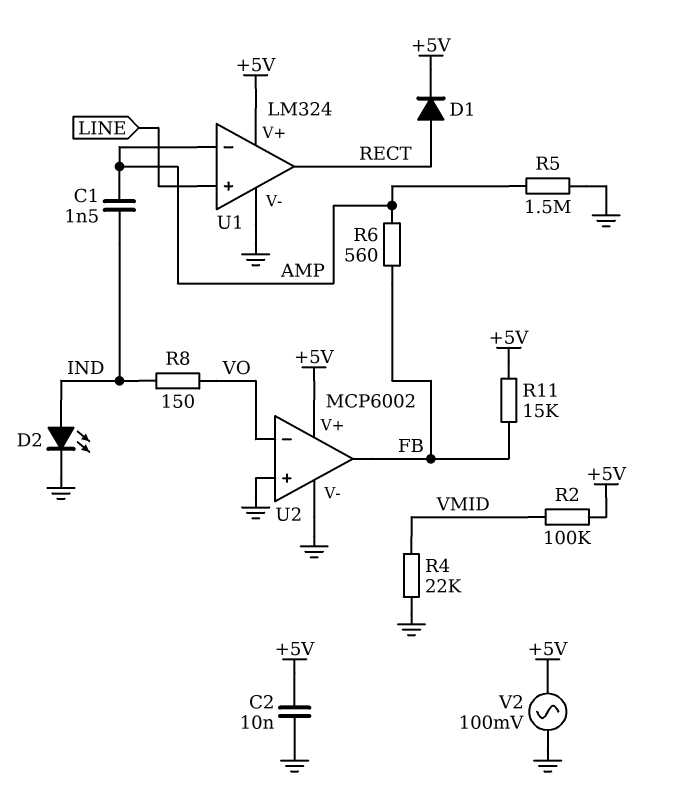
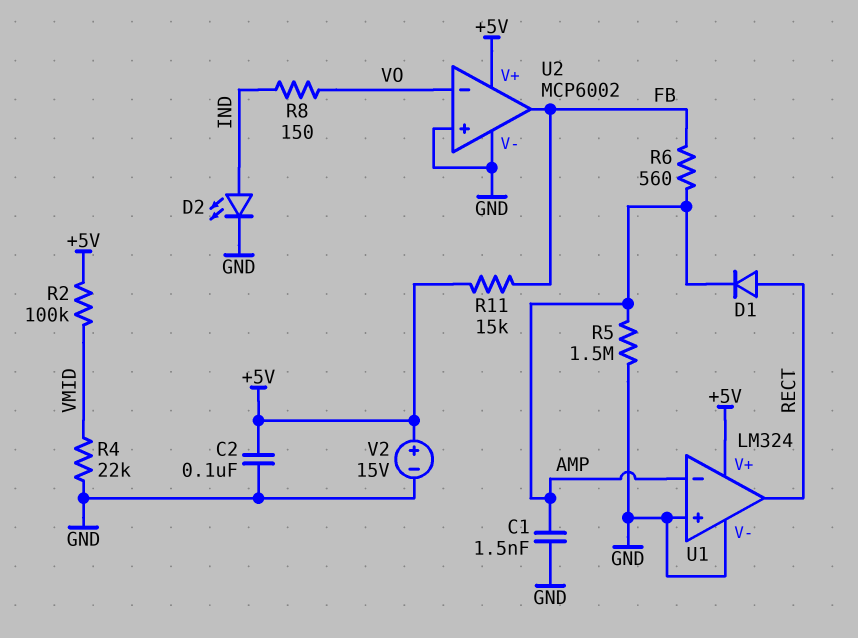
C1: 1.5nF (AMP, IND) -> 1.5nF (AMP, GND)
C2: 10nF (+5V, GND) -> 100nF (+5V, GND)
D1: diode (A RECT, K +5V) -> diode (A RECT, K AMP)
U1 pin in+: LINE -> GND
V2: AC 100mV (+5V, GND) -> 15V (plus +5V, minus GND)

